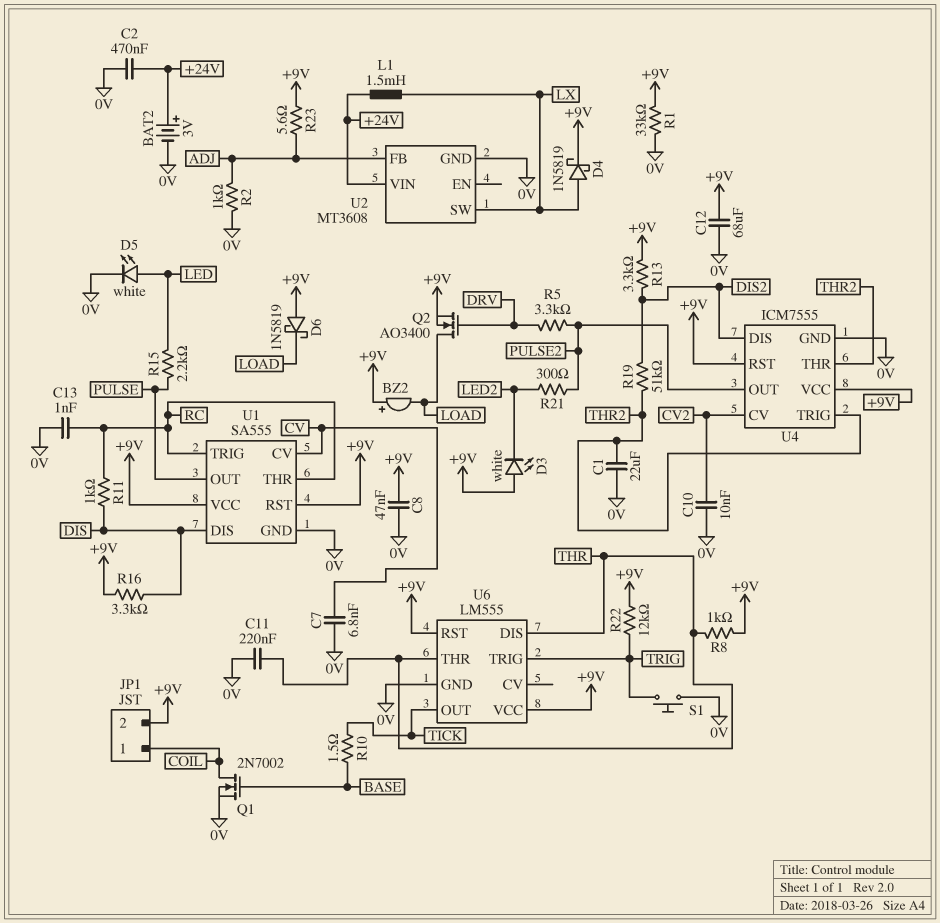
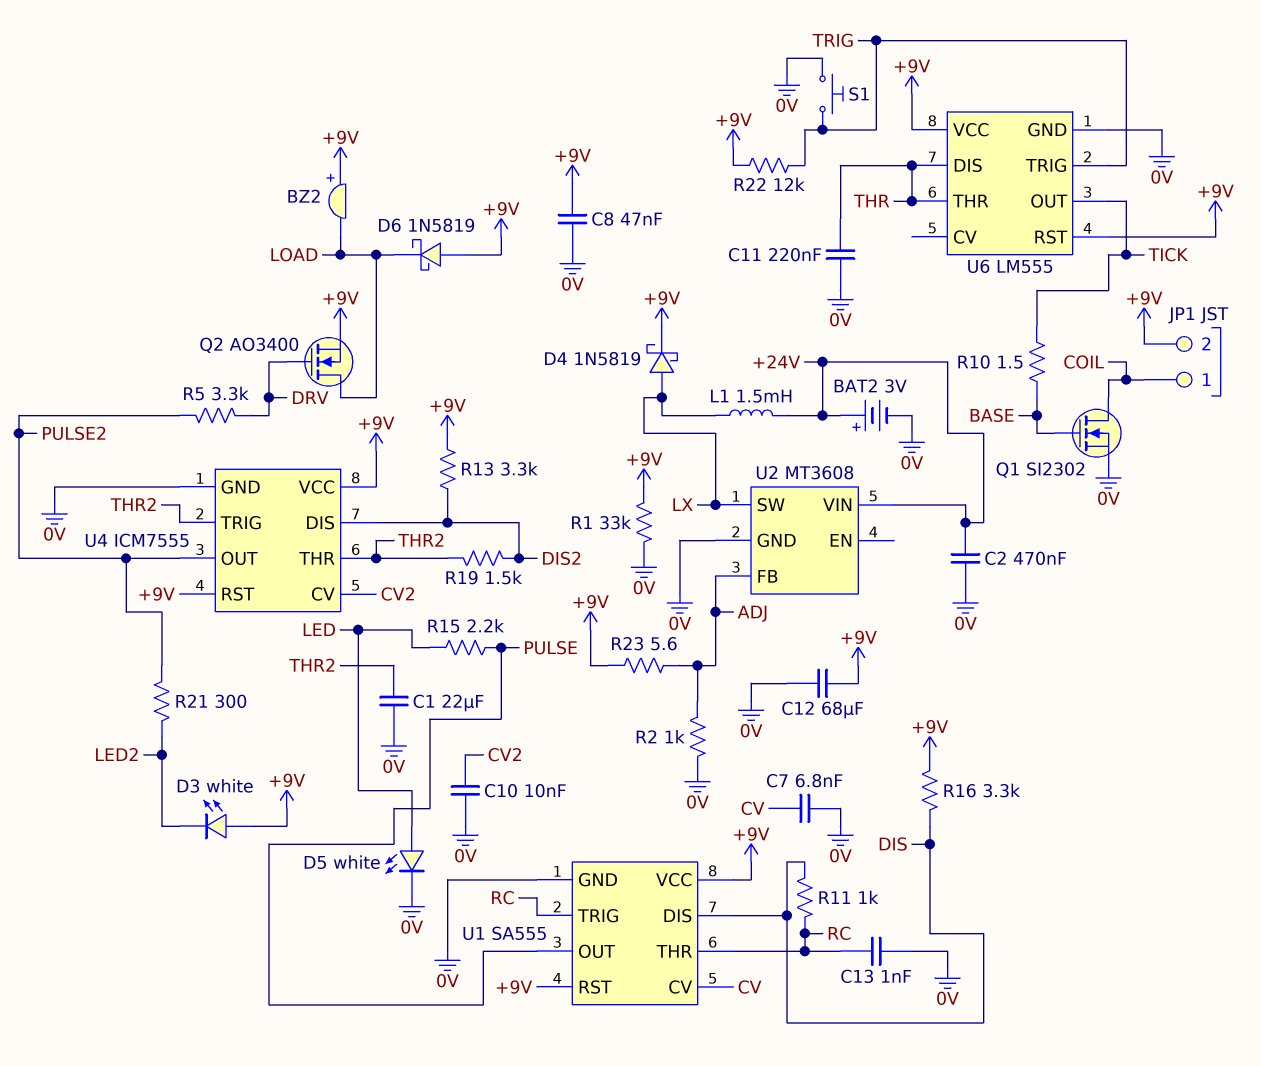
Q1: NMOS 2N7002 (G BASE, D COIL, S 0V) -> NMOS SI2302 (G BASE, D COIL, S 0V)
R8: 1k (+9V, THR) -> none
R19: 51k (DIS2, THR2) -> 1.5k (DIS2, THR2)

